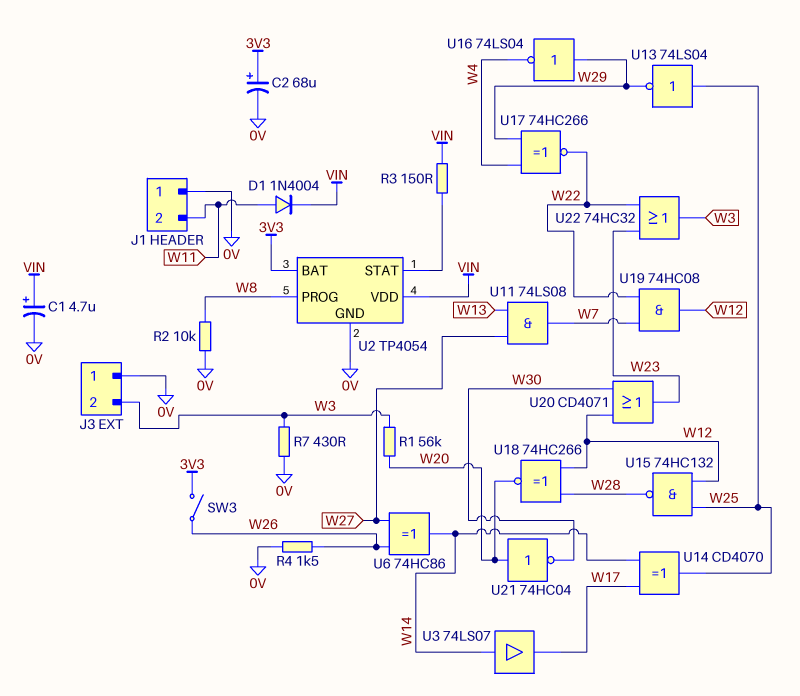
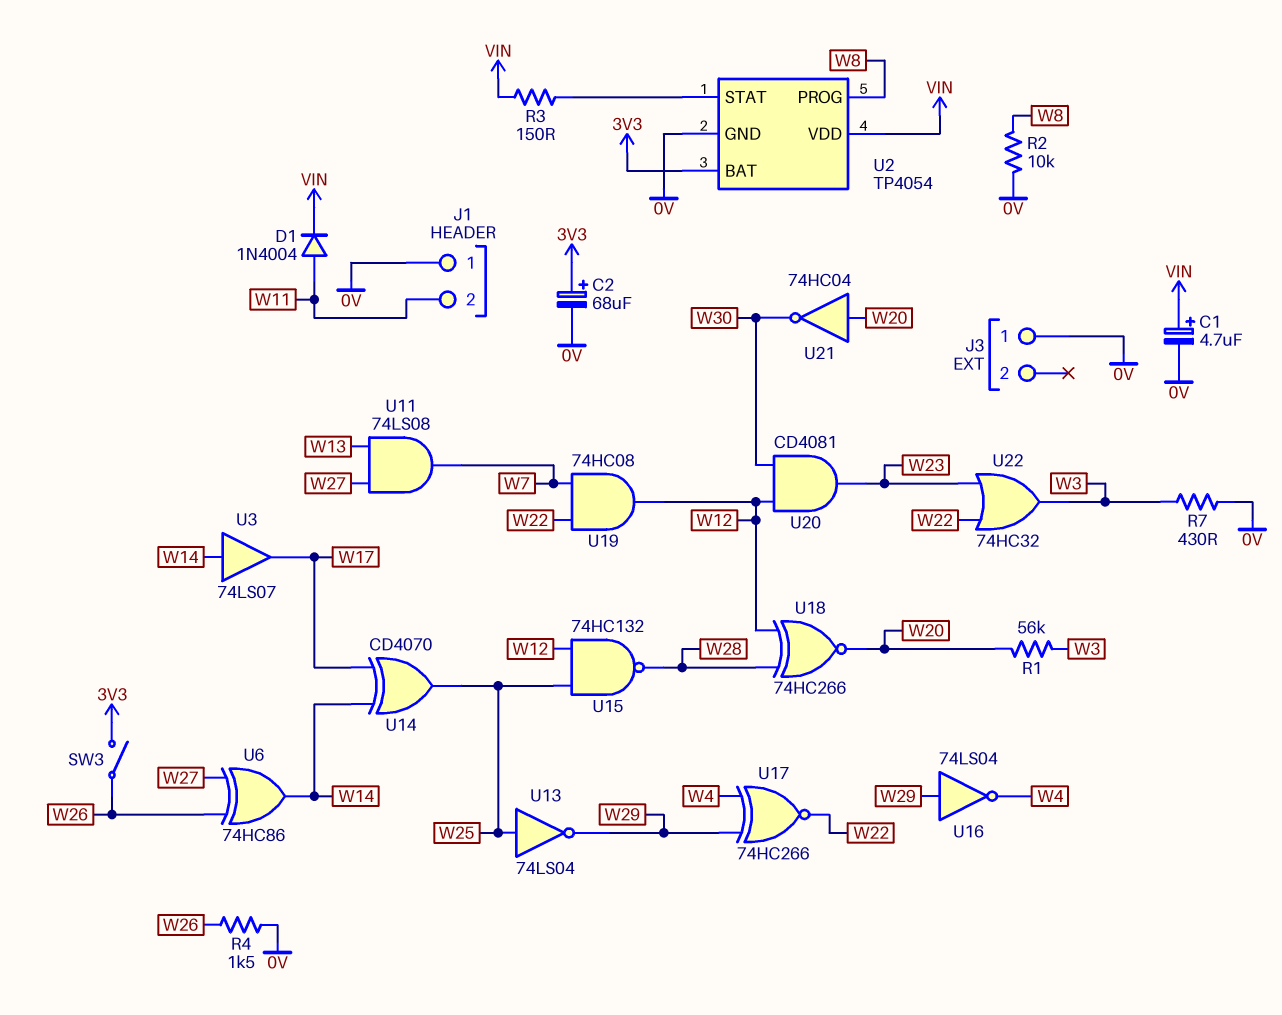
J3 pin 2: W3 -> none
U20: OR CD4071 (in W12, in W30, out W23) -> AND CD4081 (in W12, in W30, out W23)

